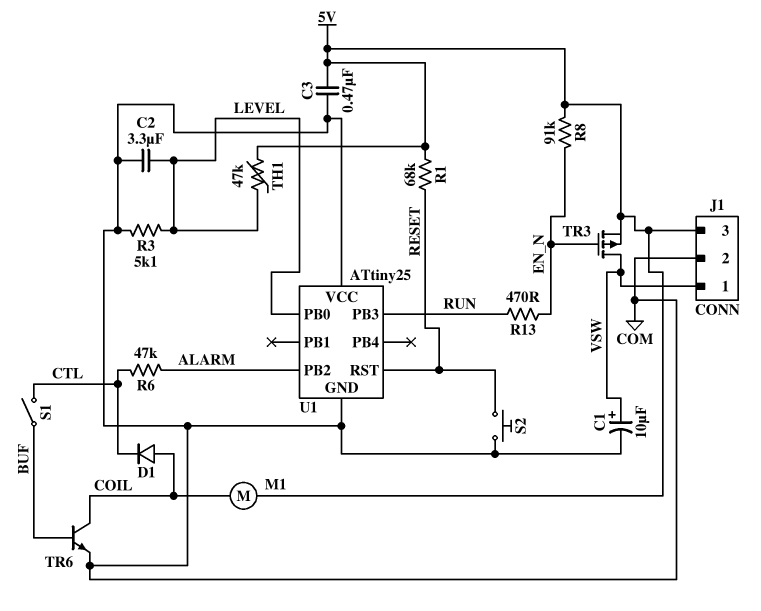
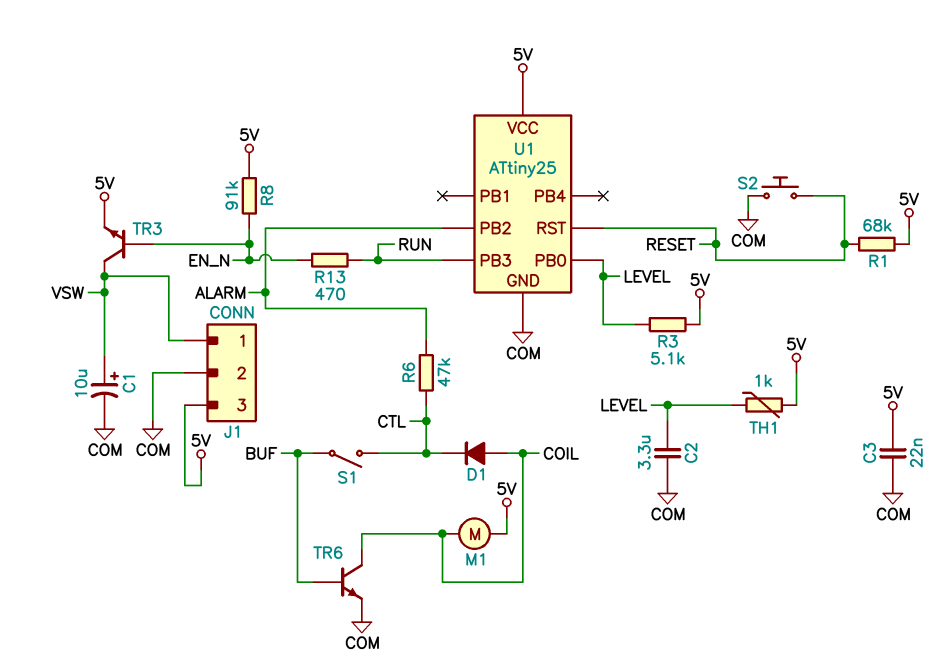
C3: 470nF (5V, COM) -> 22nF (5V, COM)
R3: 5.1k (COM, LEVEL) -> 5.1k (5V, LEVEL)
TH1: 47k (5V, LEVEL) -> 1k (5V, LEVEL)
TR3: PMOS (G EN_N, D VSW, S 5V) -> NPN (B EN_N, C VSW, E 5V)
U1 pin VCC: COM -> 5V

